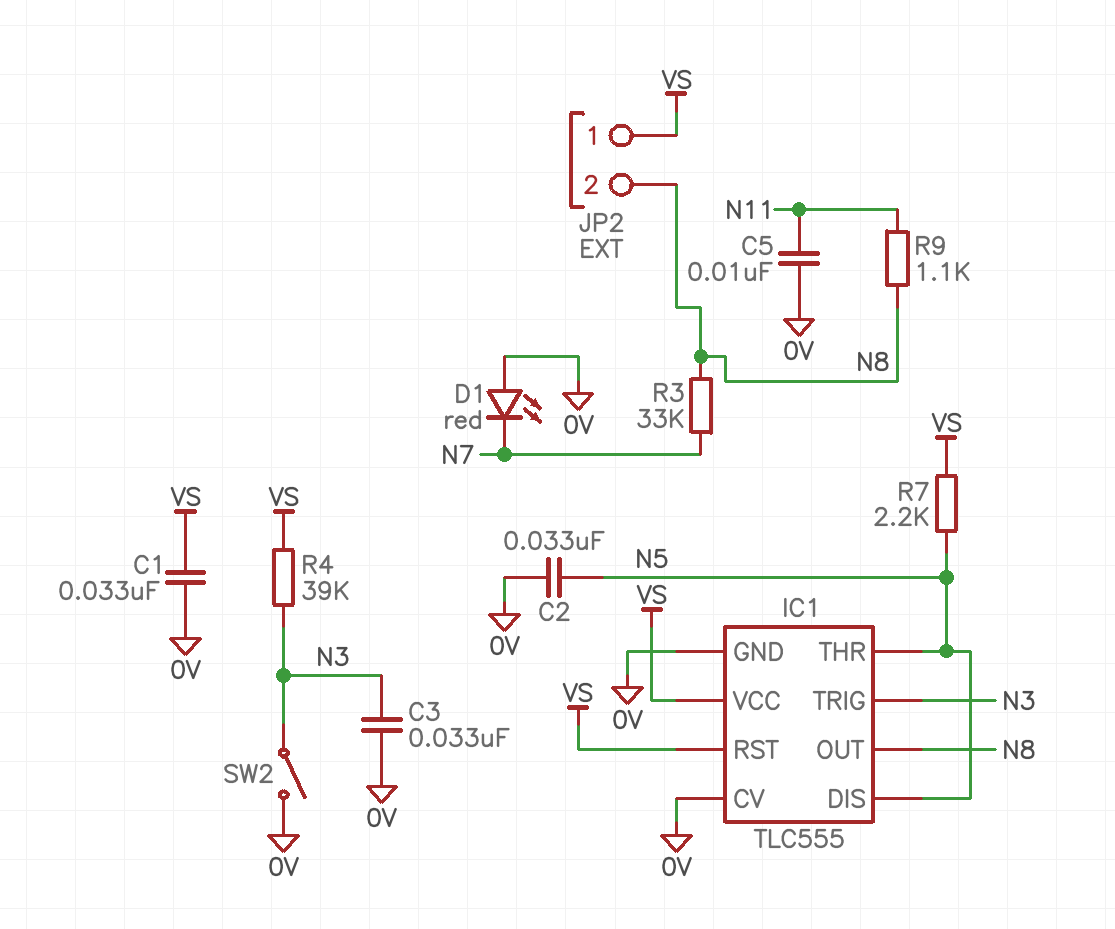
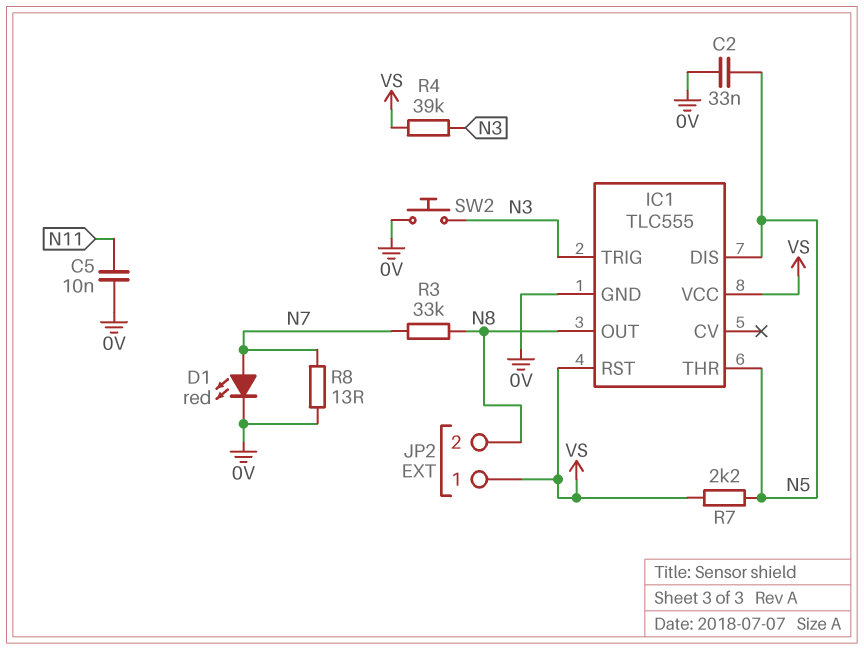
C1: 33nF (0V, VS) -> none
C3: 33nF (0V, N3) -> none
D1: LED red (A 0V, K N7) -> LED red (A N7, K 0V)
IC1 pin CV: 0V -> none
R8: none -> 13 (0V, N7)
R9: 1.1k (N8, N11) -> none
SW2: switch (0V, N3) -> button (0V, N3)

